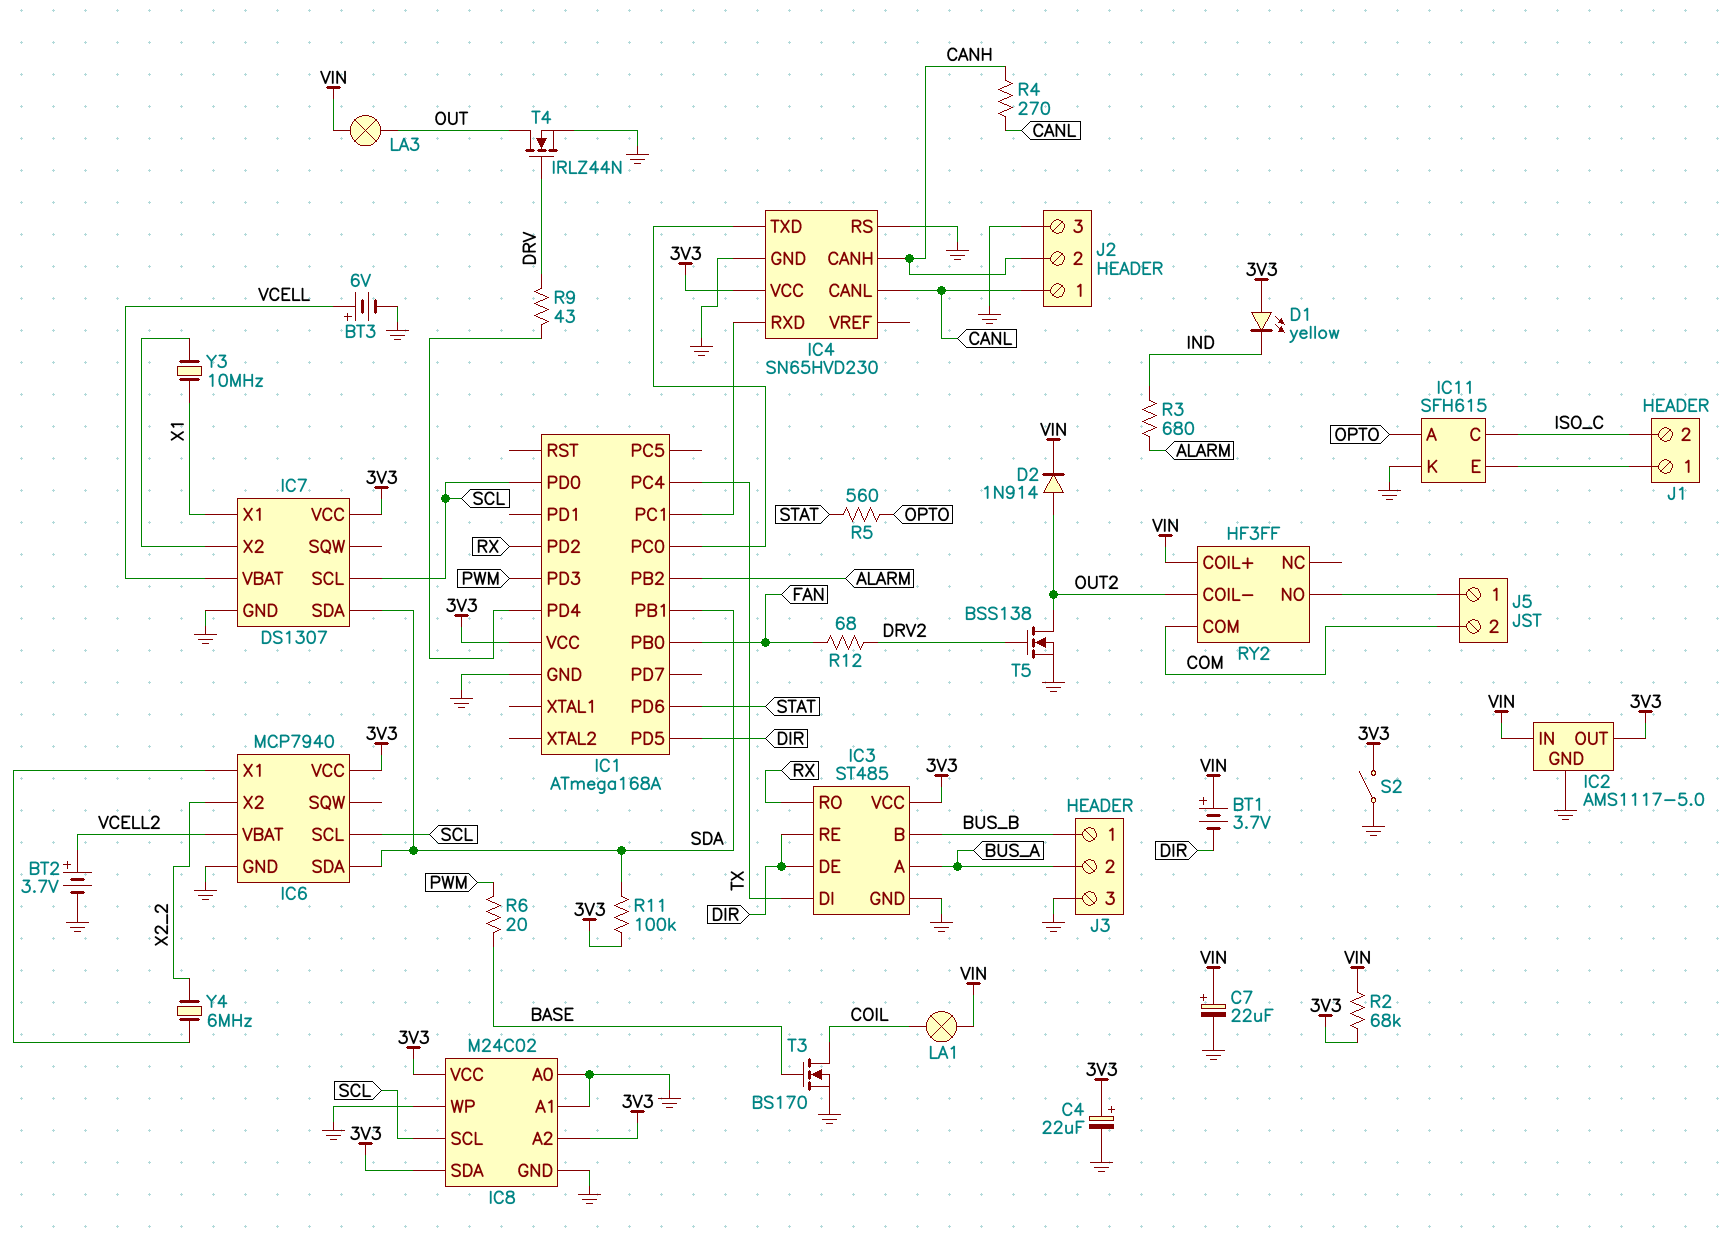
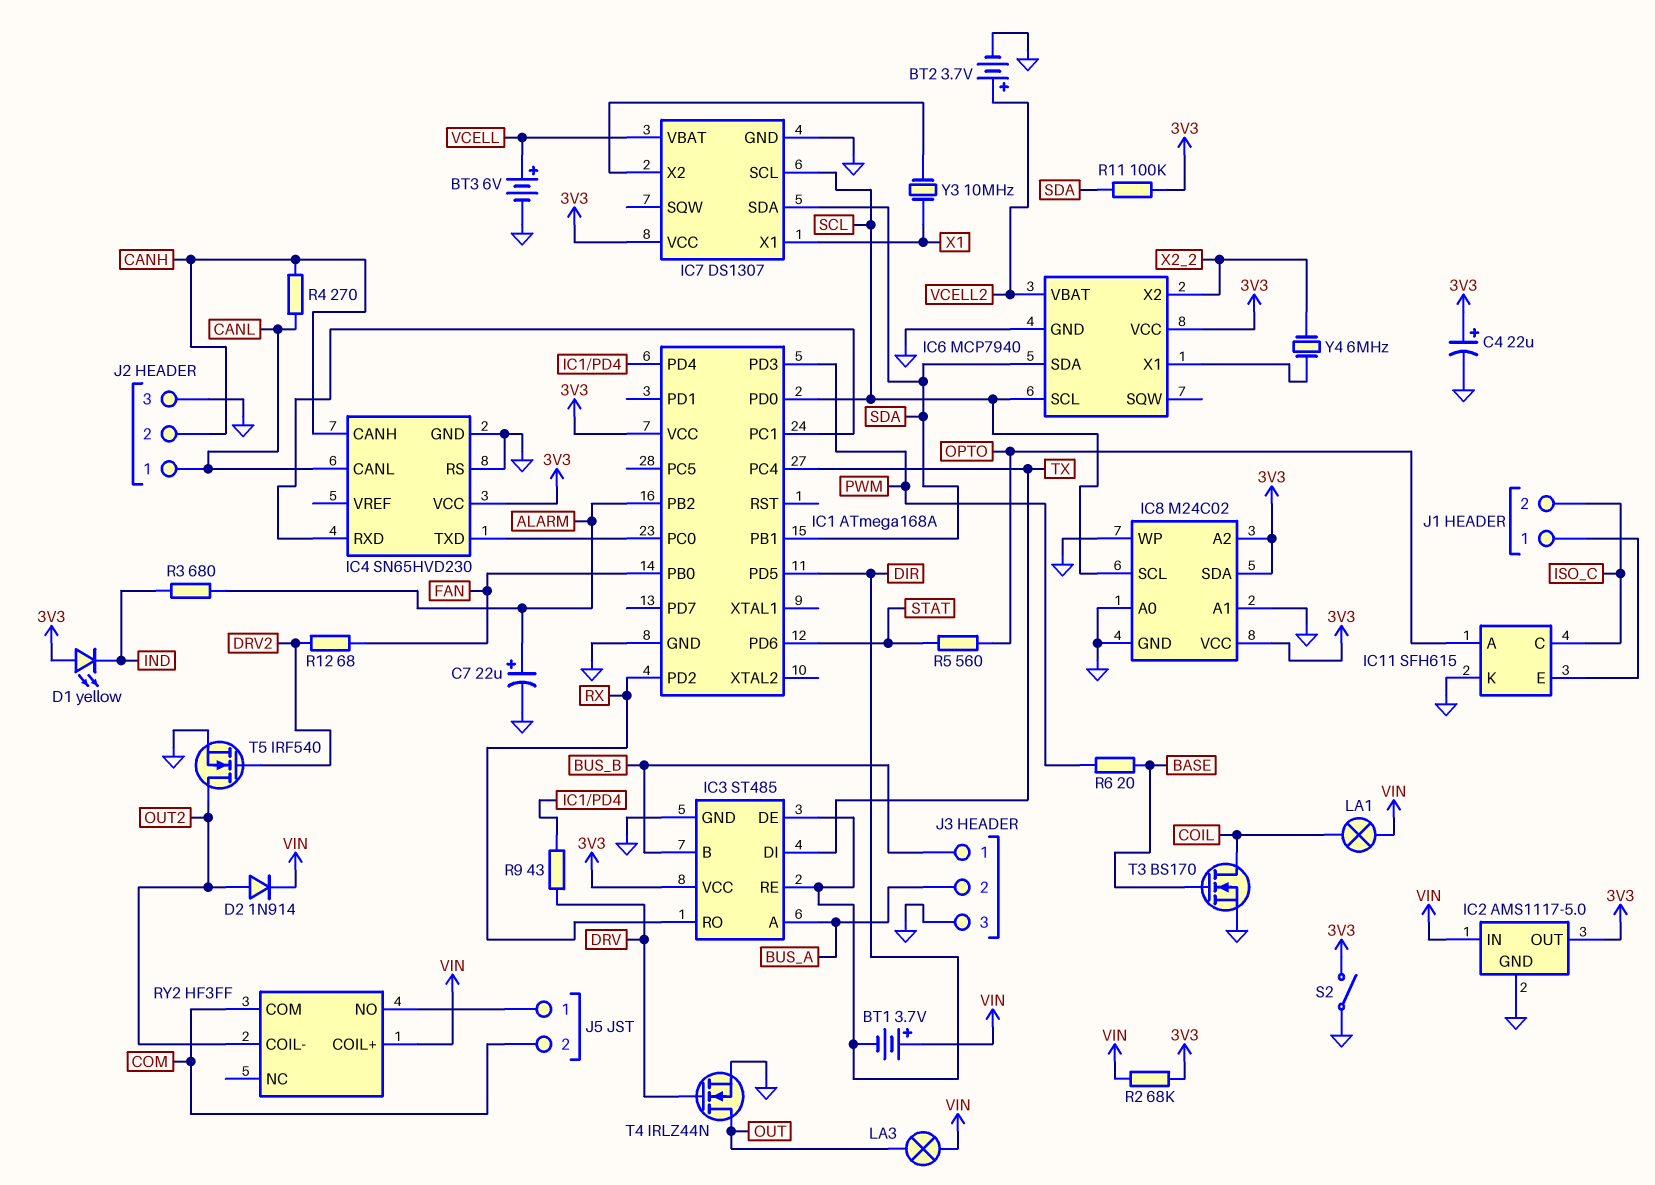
C7: 22uF (plus VIN, minus GND) -> 22uF (plus ALARM, minus GND)
T5: NMOS BSS138 (G DRV2, D OUT2, S GND) -> NMOS IRF540 (G DRV2, D OUT2, S GND)

